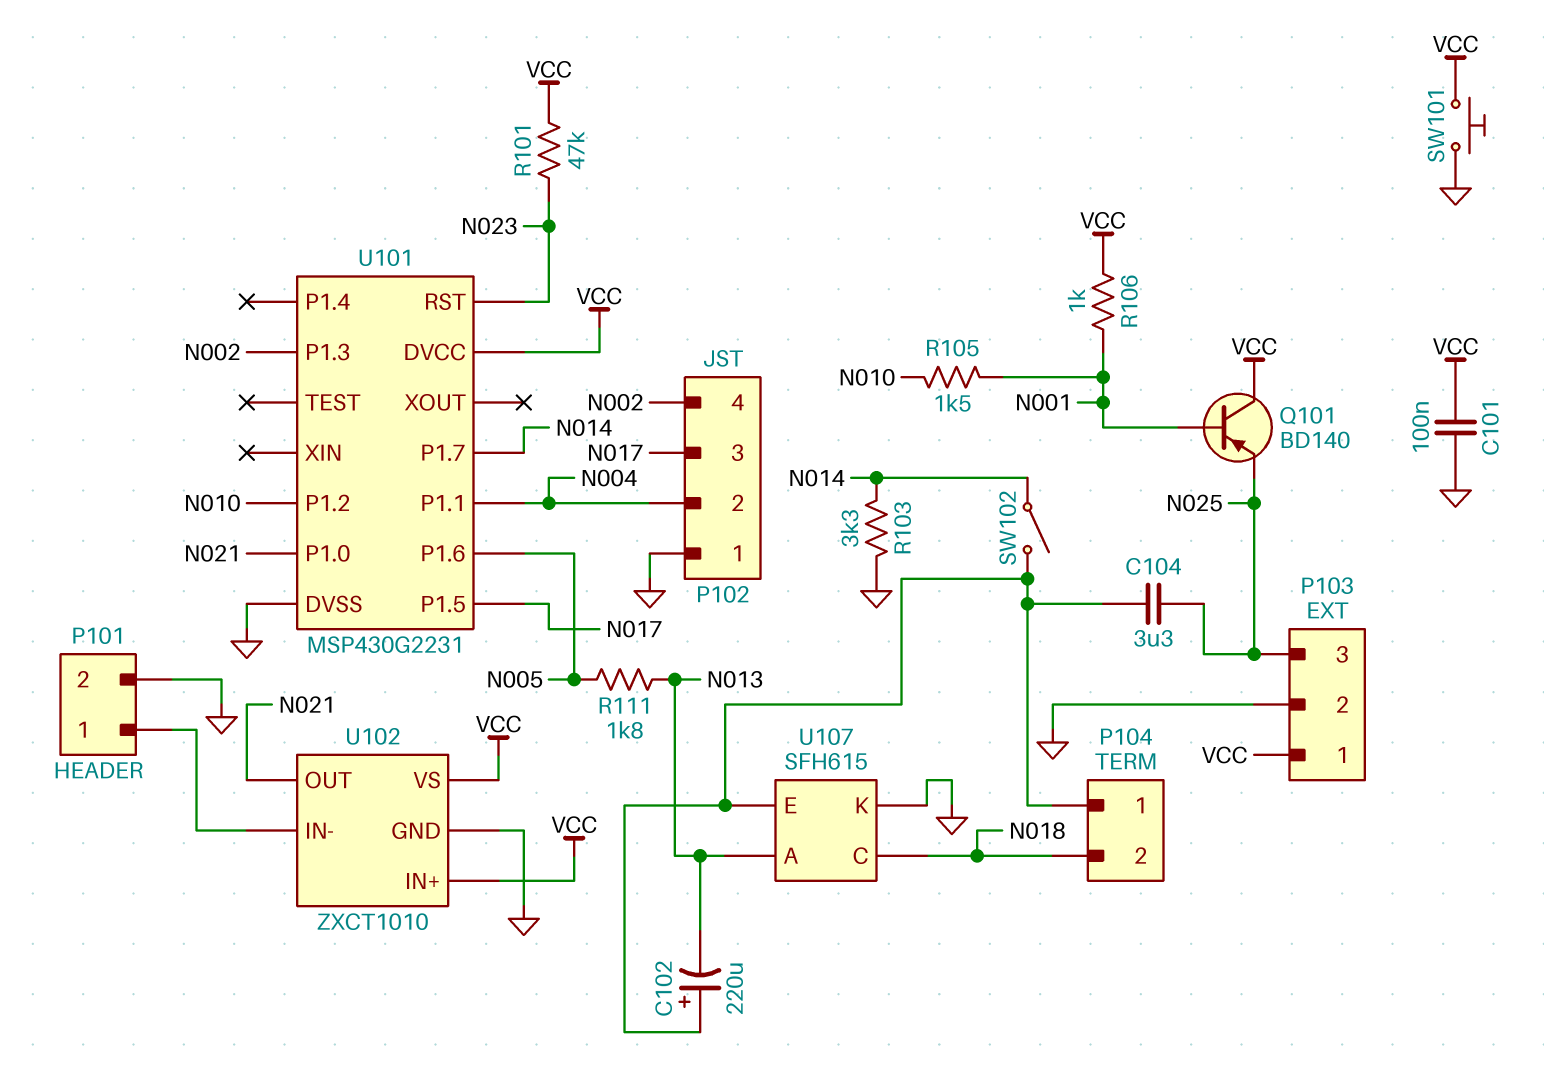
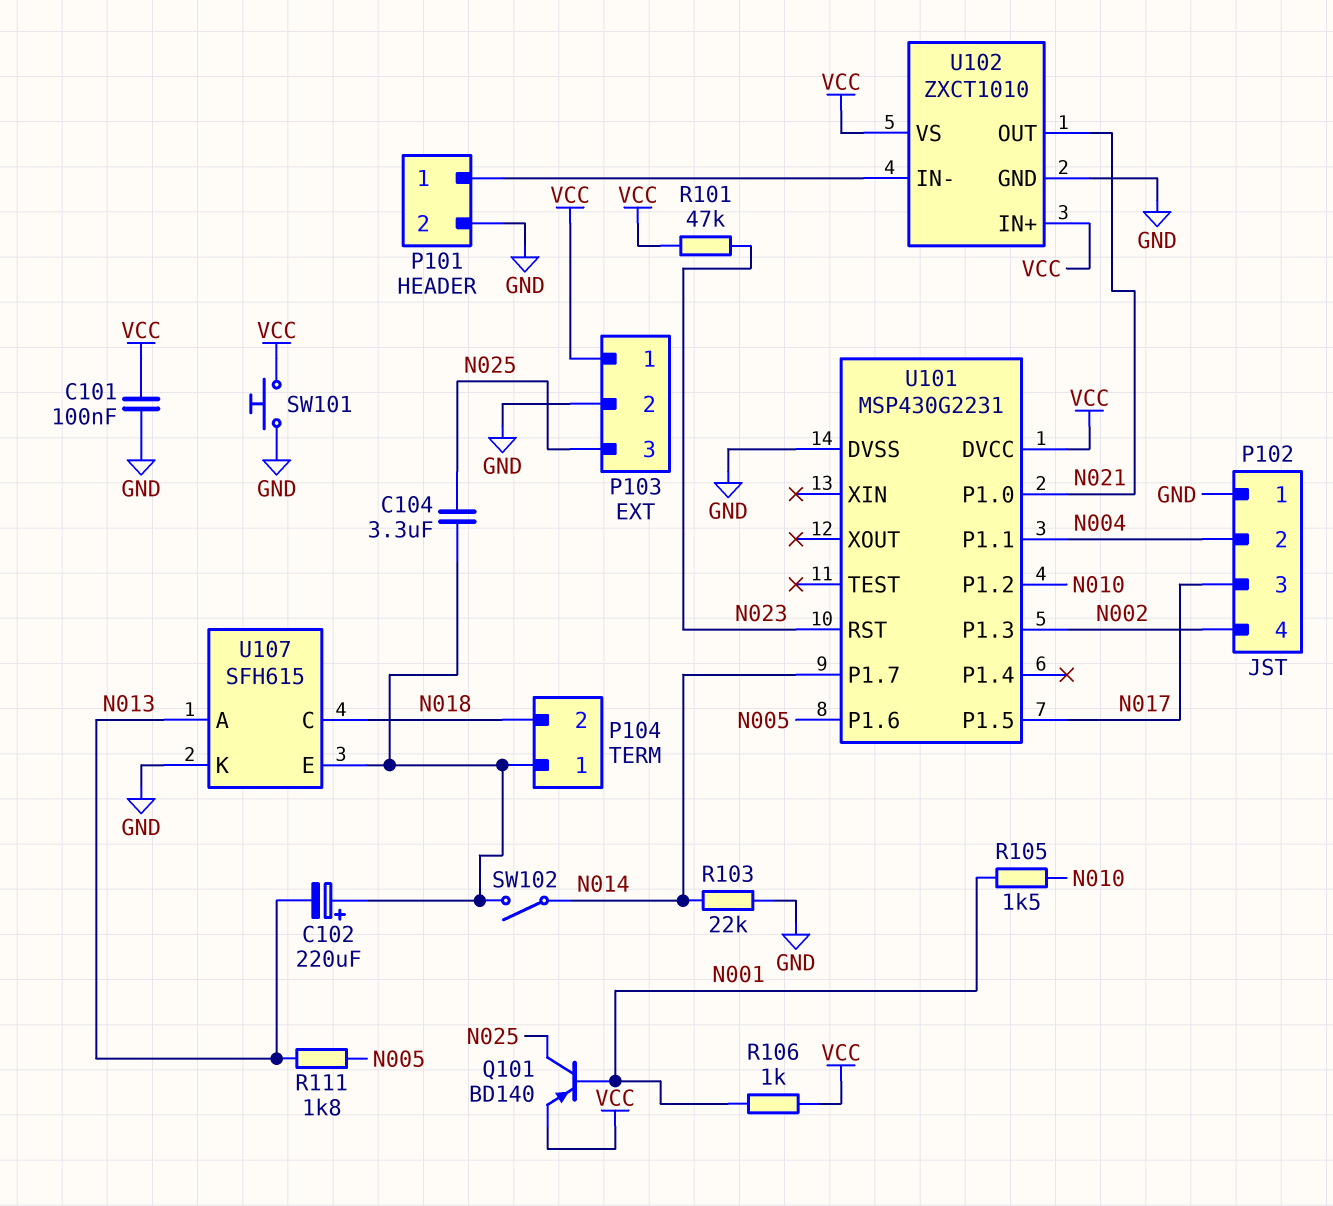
Q101: PNP BD140 (B N001, C VCC, E N025) -> PNP BD140 (B N001, C N025, E VCC)
R103: 3.3k (GND, N014) -> 22k (GND, N014)

